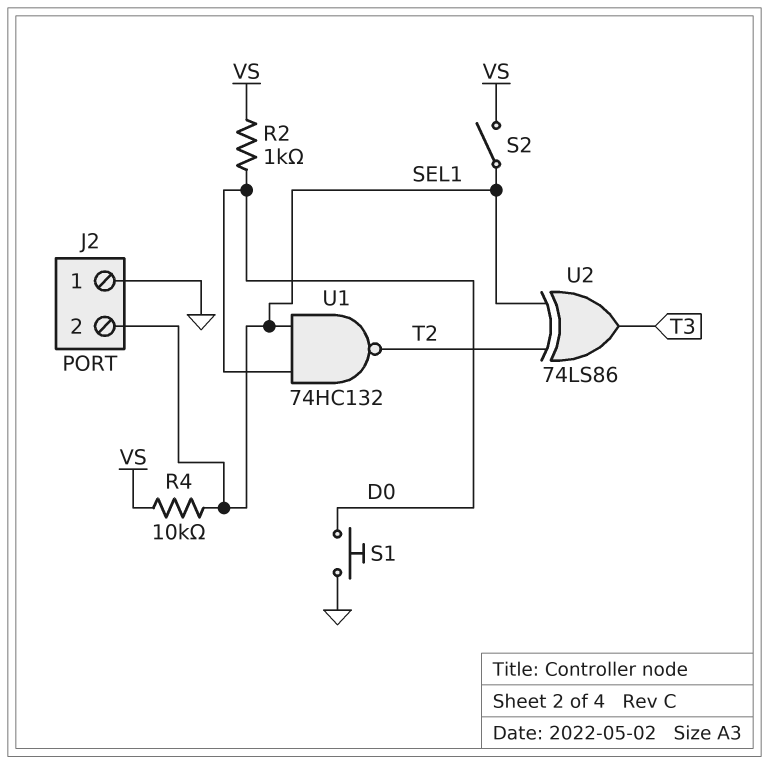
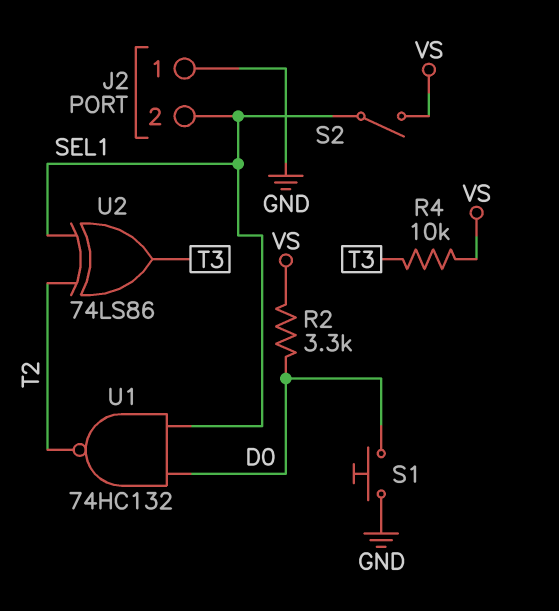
R2: 1k (D0, VS) -> 3.3k (D0, VS)
R4: 10k (SEL1, VS) -> 10k (T3, VS)

